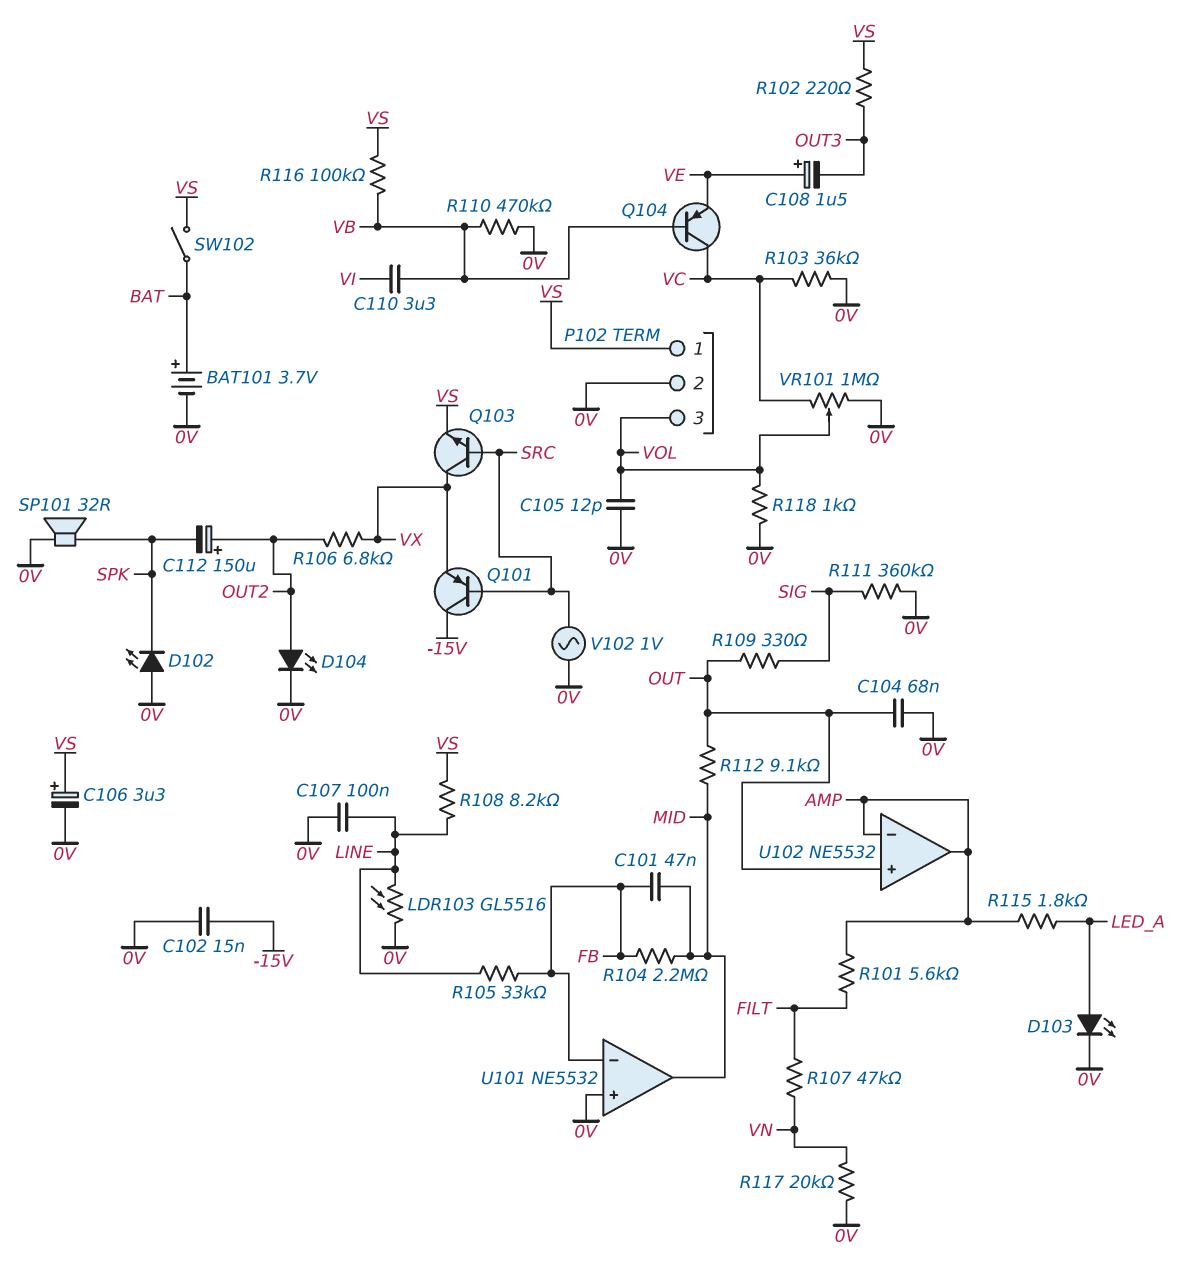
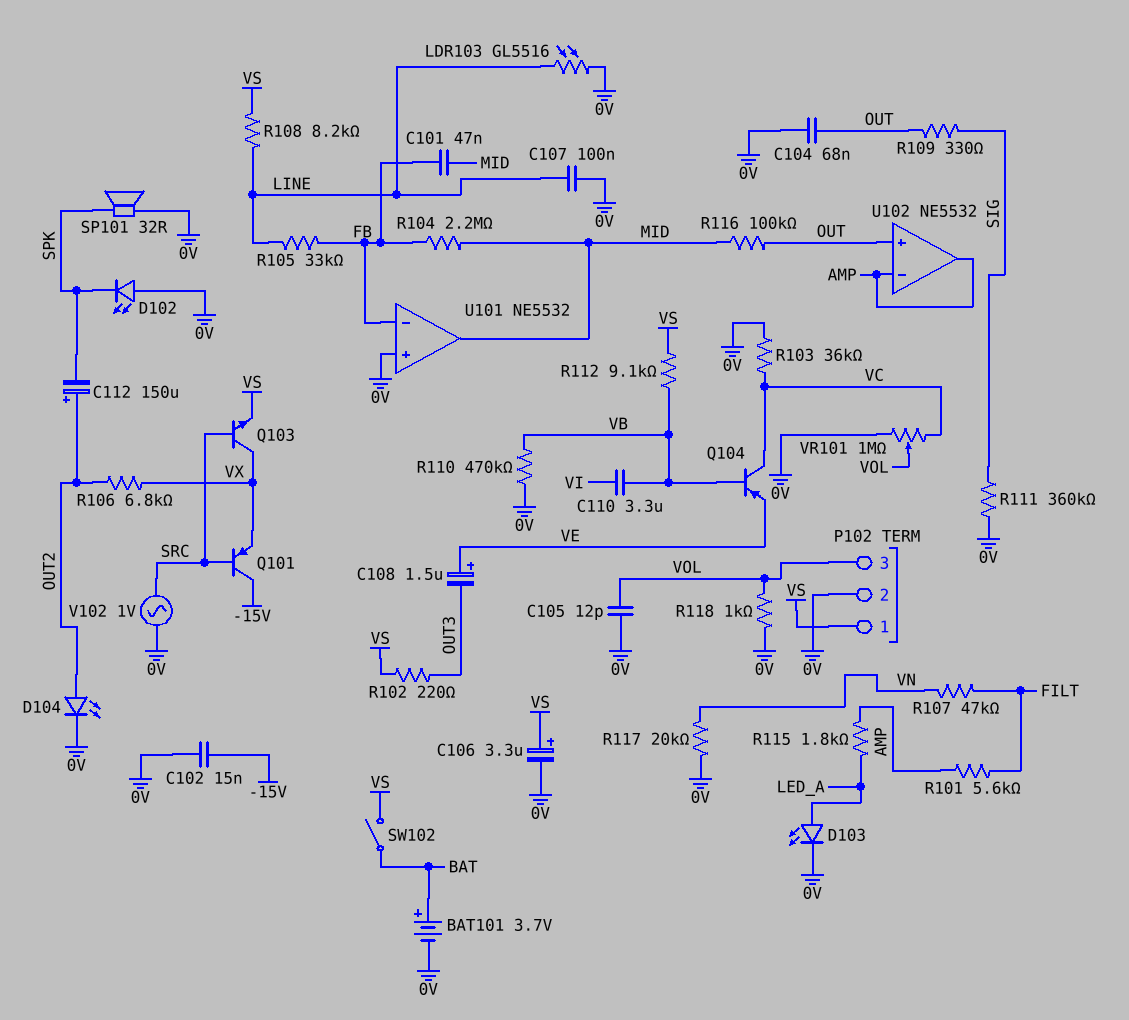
R112: 9.1k (MID, OUT) -> 9.1k (VB, VS)
R116: 100k (VB, VS) -> 100k (MID, OUT)

